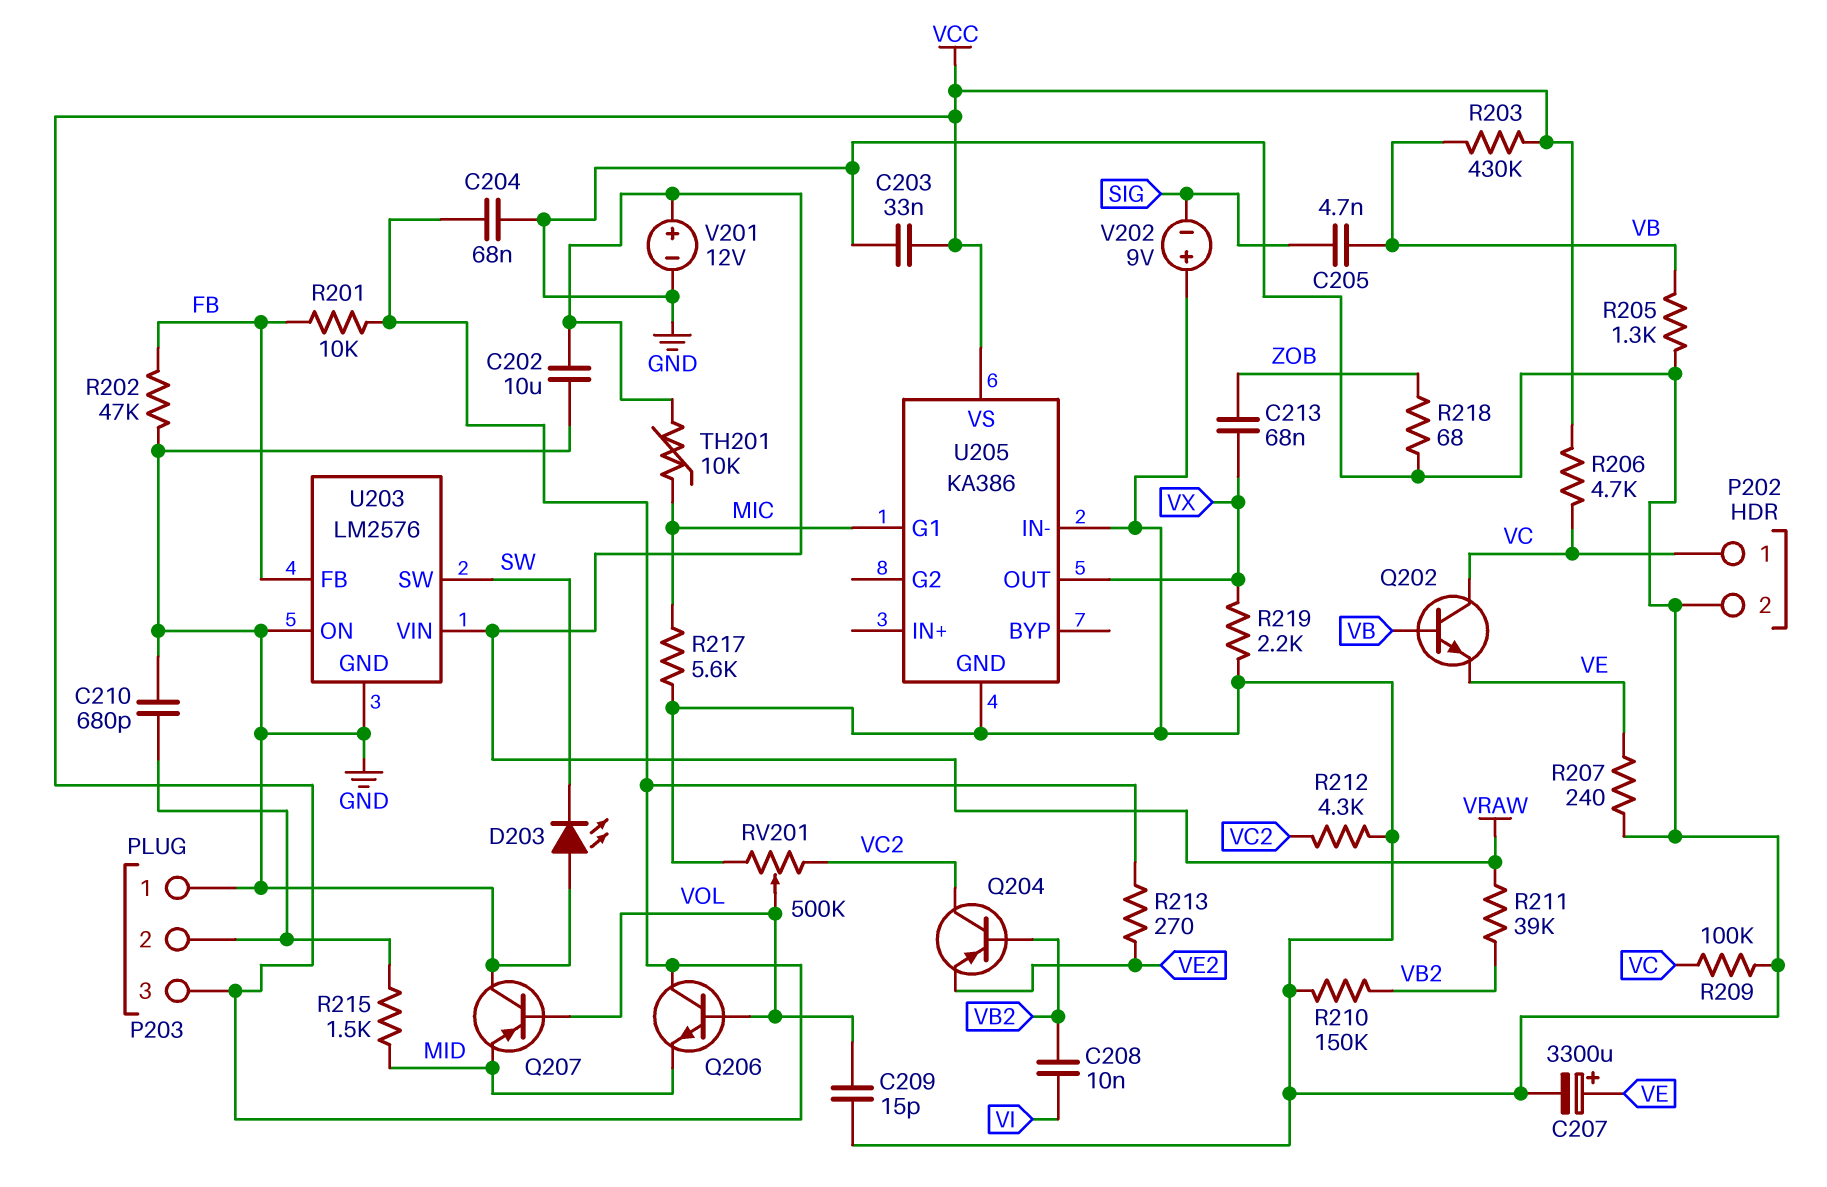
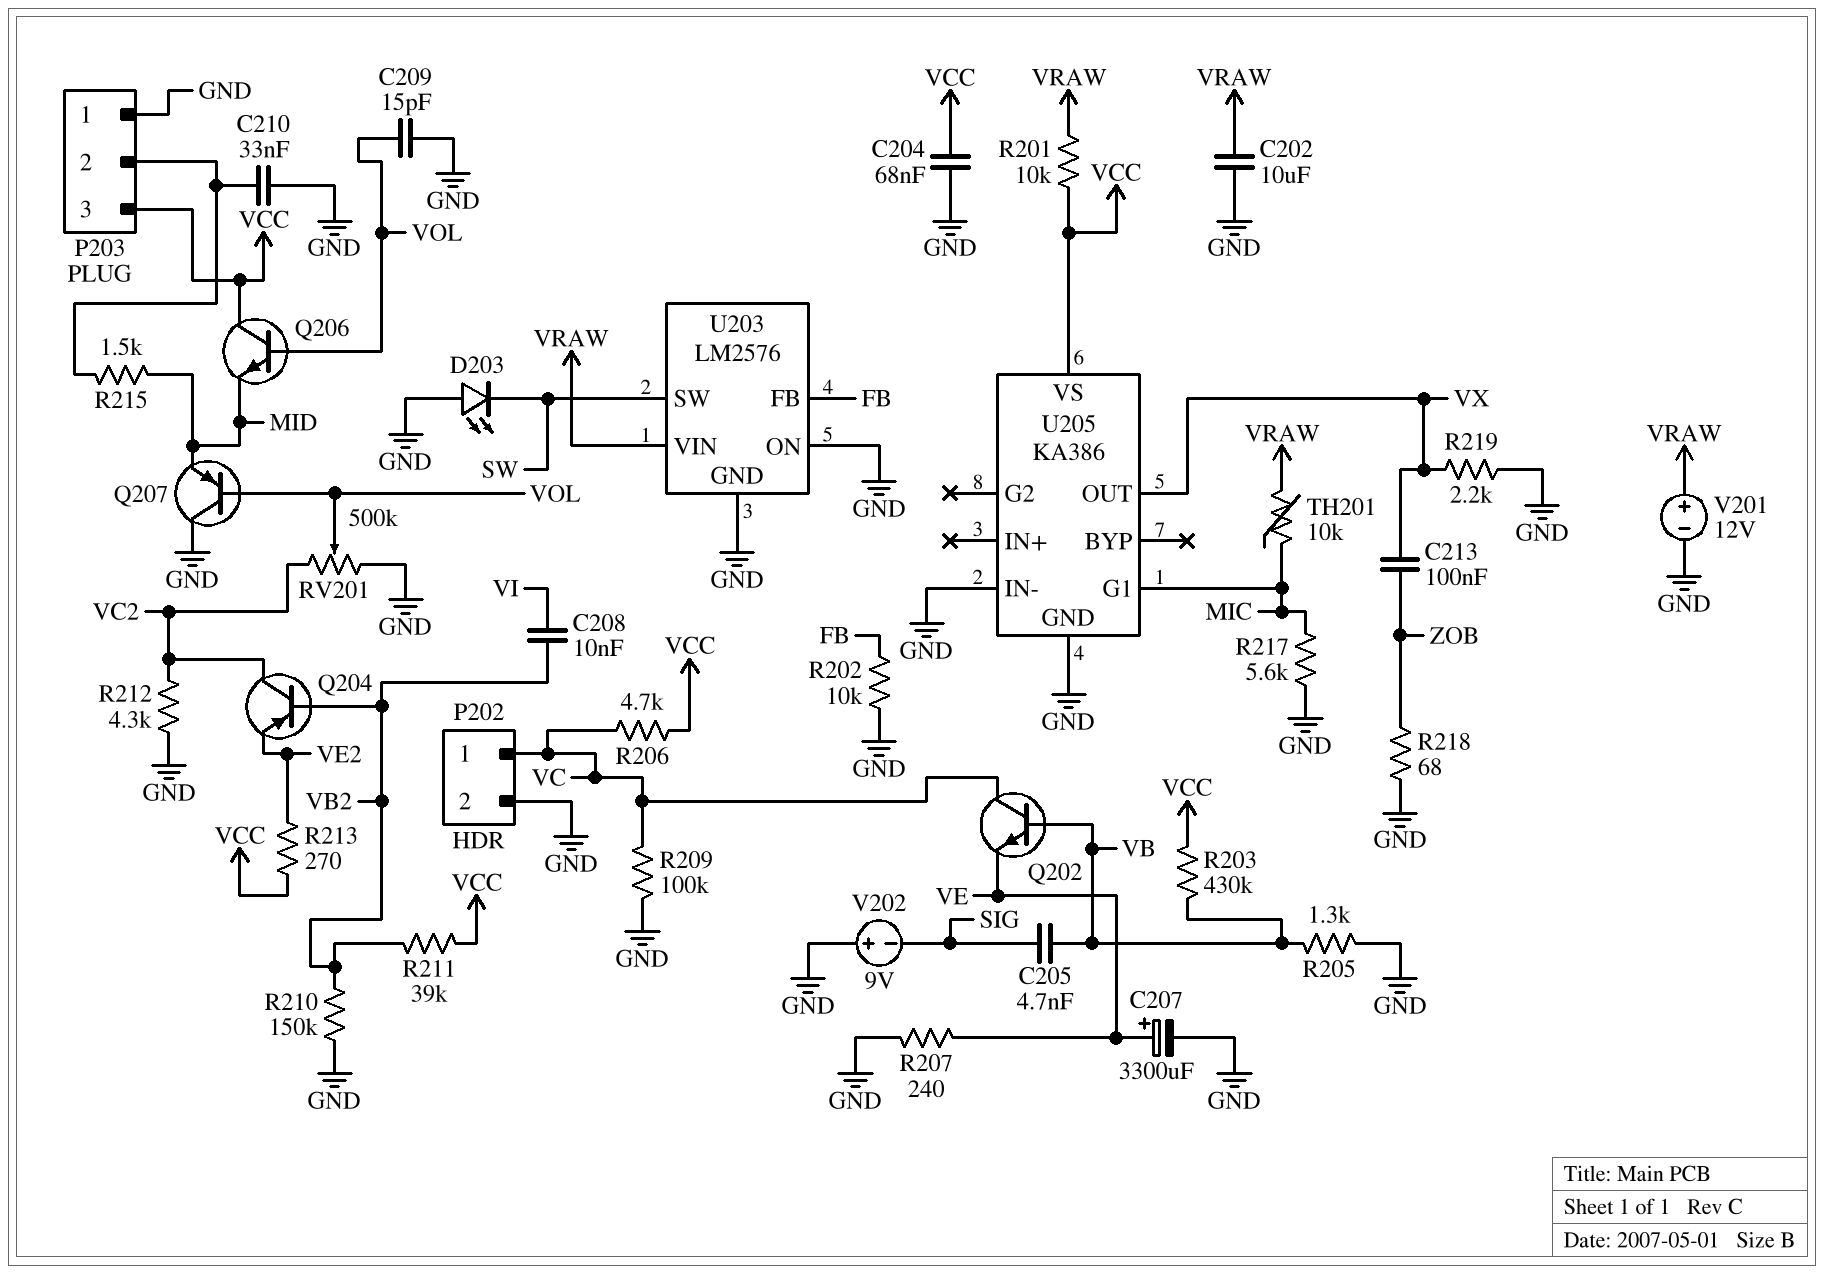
C203: 33nF (GND, VCC) -> none
C210: 680pF (GND, P203/2) -> 33nF (GND, P203/2)
C213: 68nF (VX, ZOB) -> 100nF (VX, ZOB)
R201: 10k (FB, VCC) -> 10k (VCC, VRAW)
R202: 47k (FB, GND) -> 10k (FB, GND)
R211: 39k (VB2, VRAW) -> 39k (VB2, VCC)

